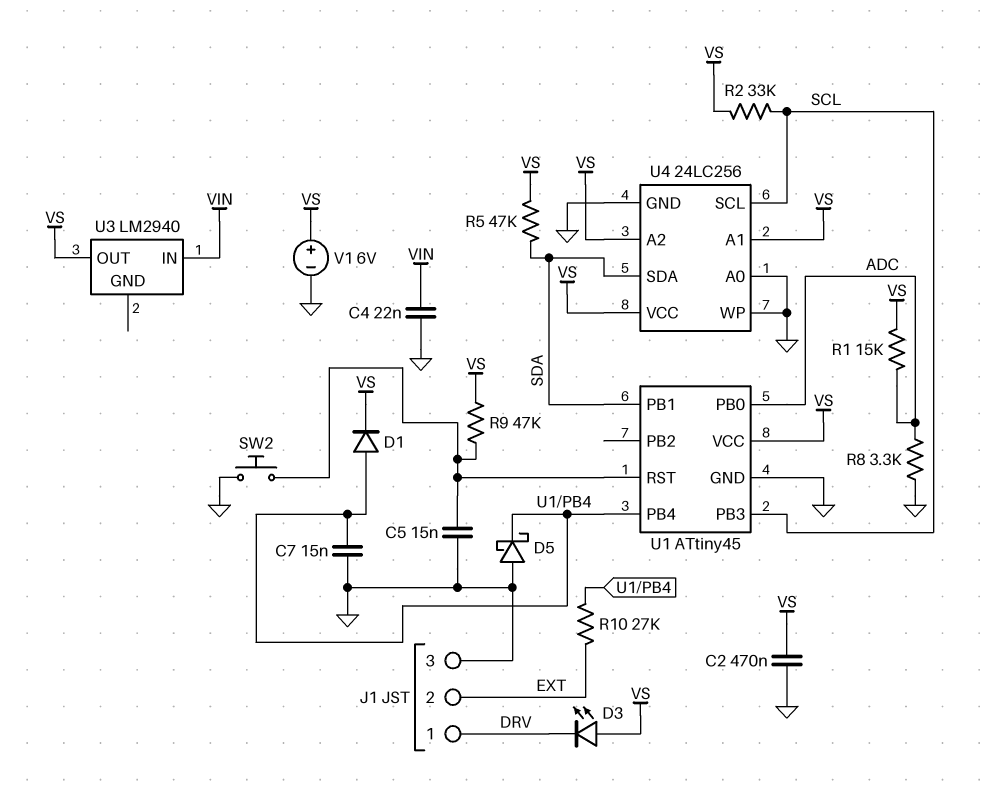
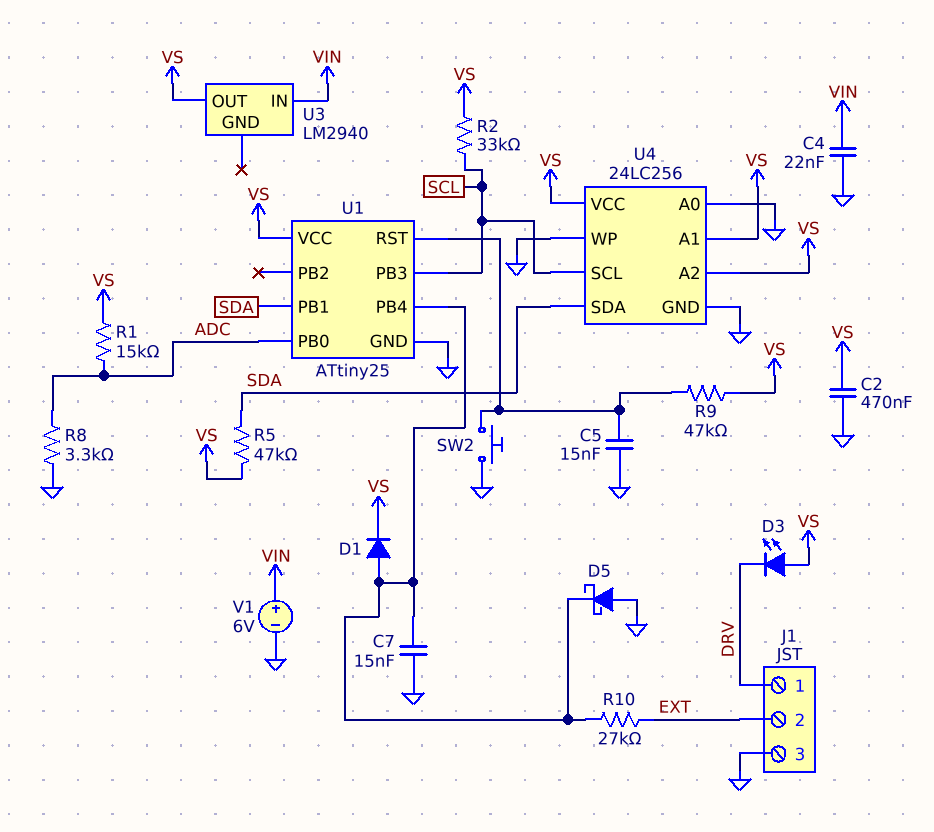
U1: ATtiny45 -> ATtiny25
V1: 6V (plus VS, minus GND) -> 6V (plus VIN, minus GND)

